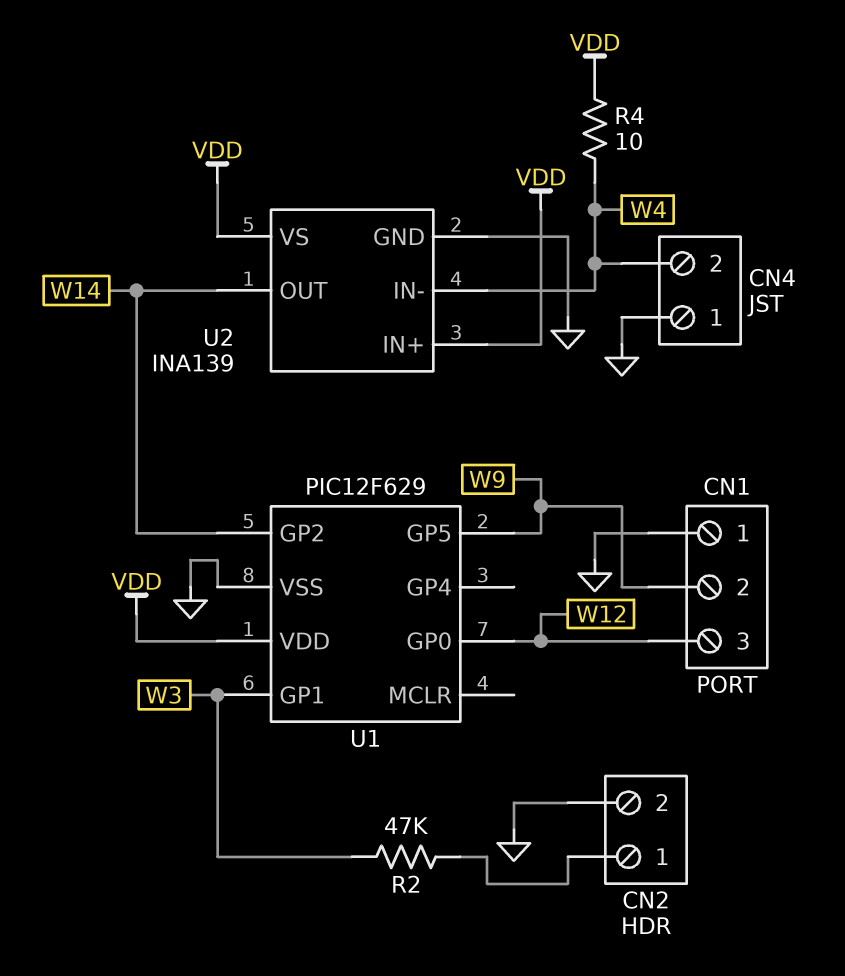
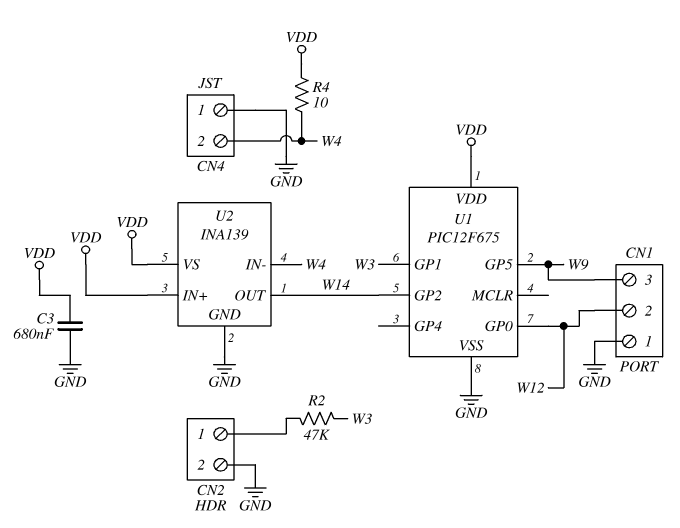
C3: none -> 680nF (GND, VDD)
CN1 pin 2: W9 -> W12
CN1 pin 3: W12 -> W9
U1: PIC12F629 -> PIC12F675

